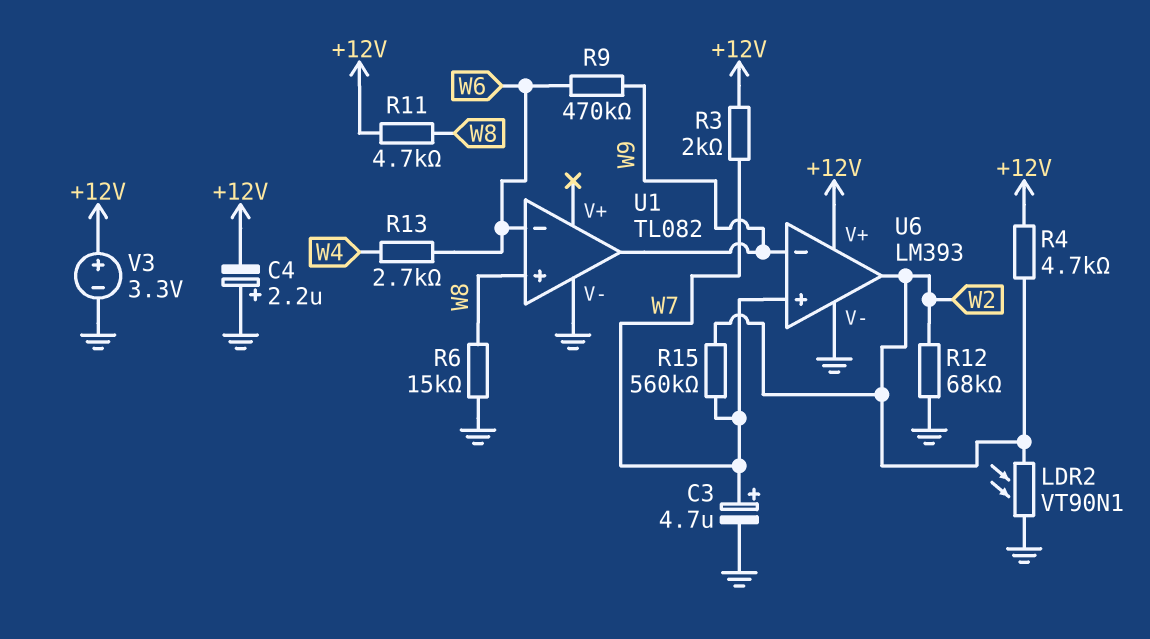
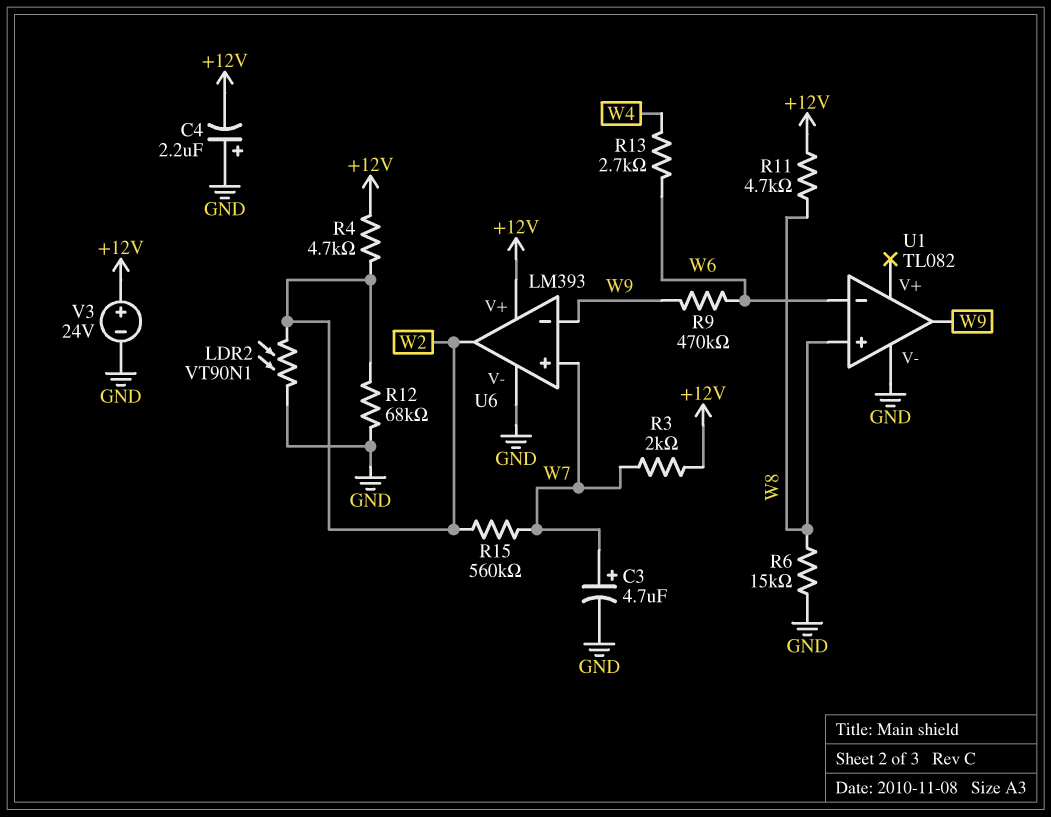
V3: 3.3V (plus +12V, minus GND) -> 24V (plus +12V, minus GND)

